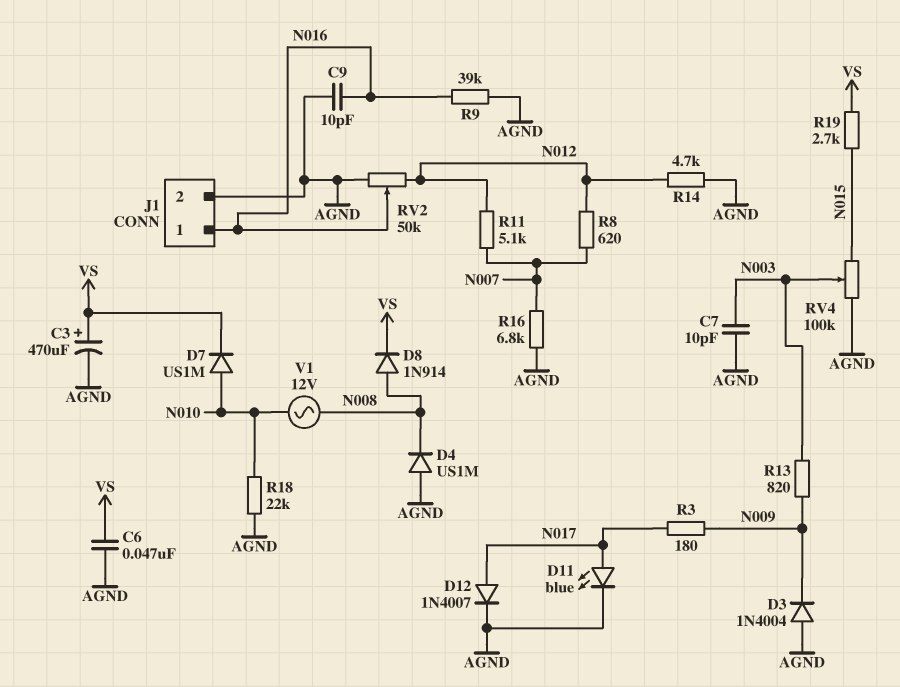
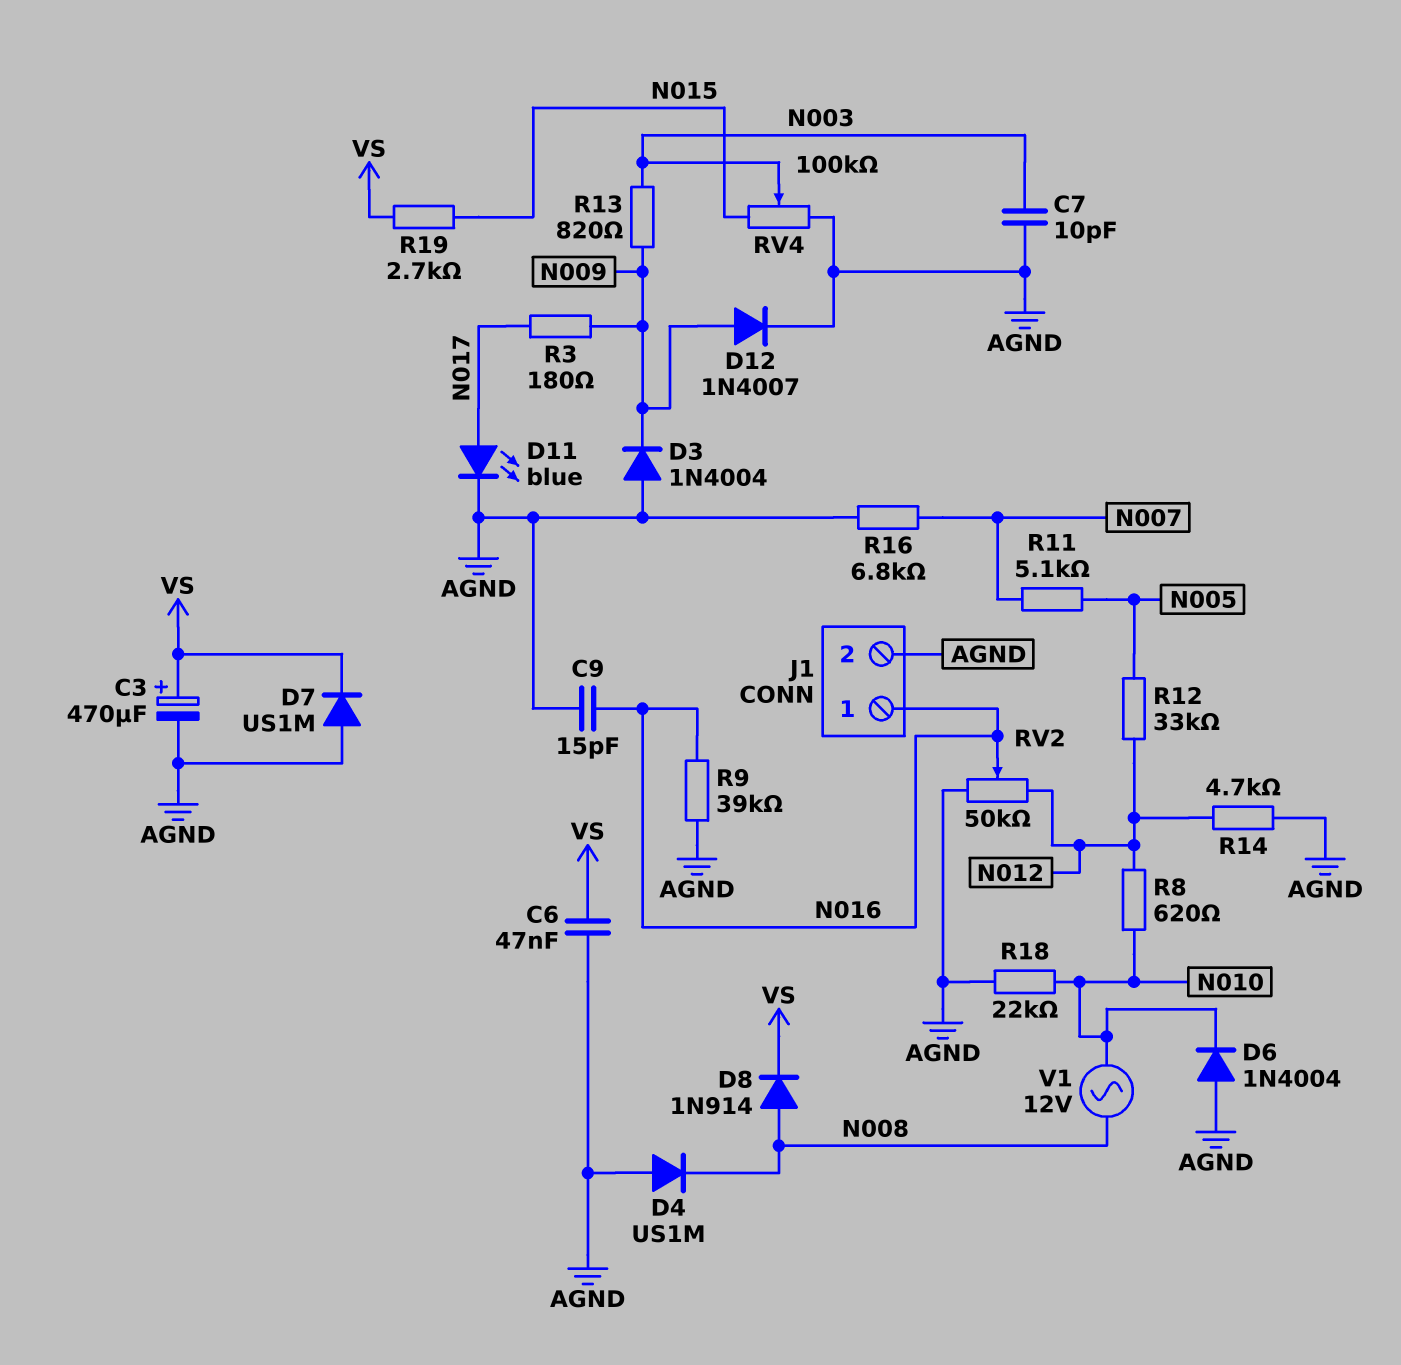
C9: 10pF (AGND, N016) -> 15pF (AGND, N016)
D6: none -> diode 1N4004 (A AGND, K N010)
D7: diode US1M (A N010, K VS) -> diode US1M (A AGND, K VS)
D12: diode 1N4007 (A N017, K AGND) -> diode 1N4007 (A N009, K AGND)
R8: 620 (N007, N012) -> 620 (N010, N012)
R11: 5.1k (N007, N012) -> 5.1k (N005, N007)
R12: none -> 33k (N005, N012)

